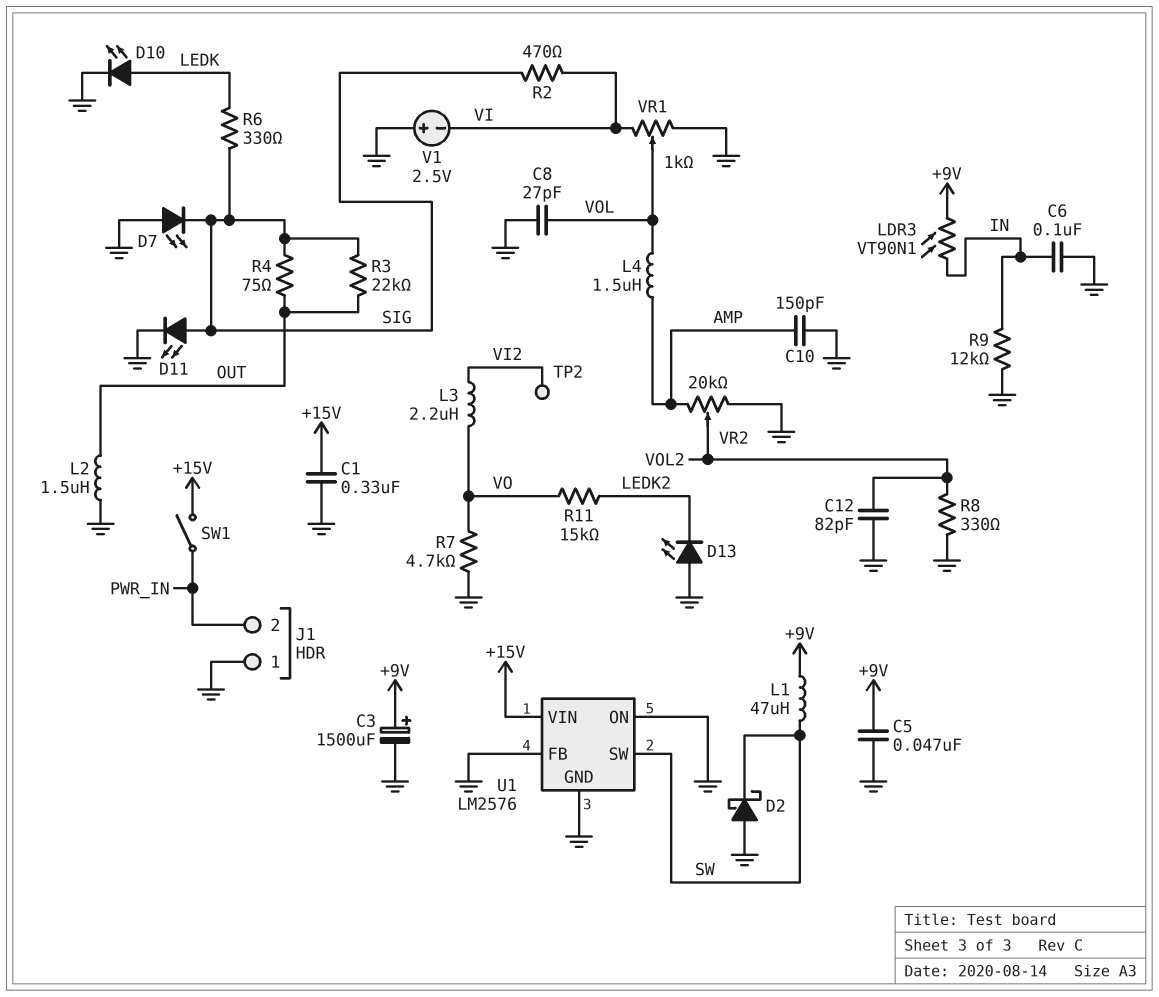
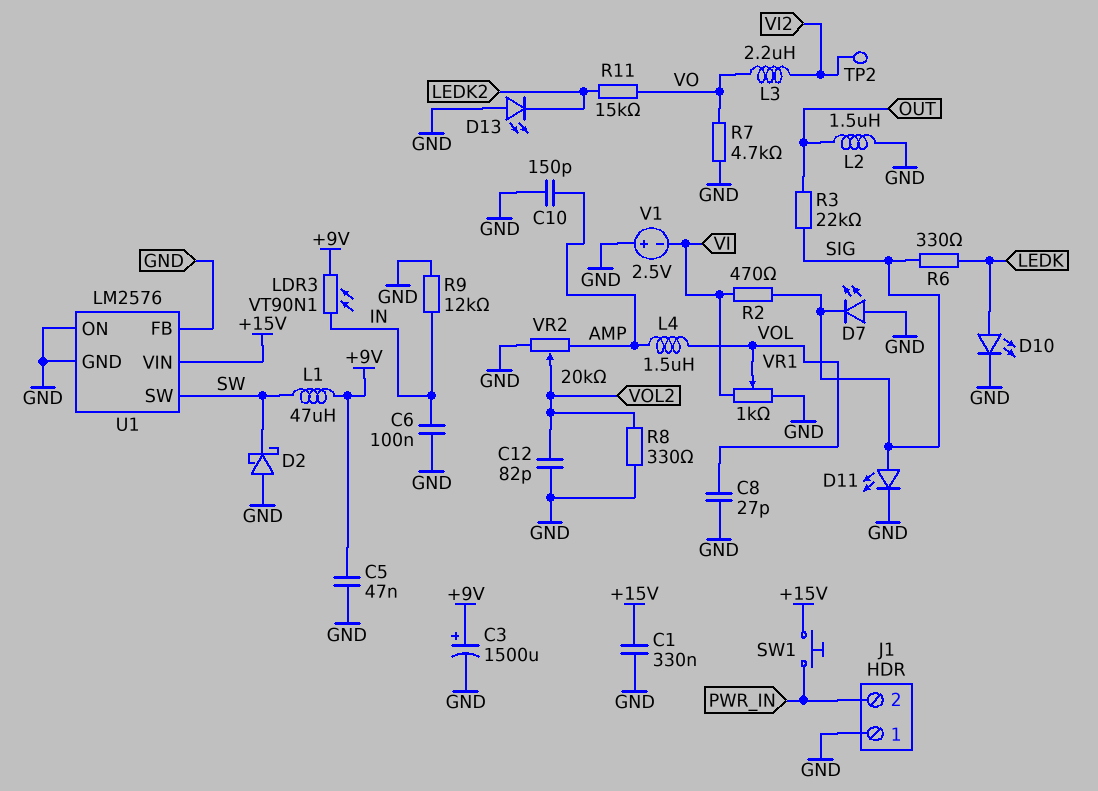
R4: 75 (OUT, SIG) -> none
SW1: switch (+15V, PWR_IN) -> button (+15V, PWR_IN)

